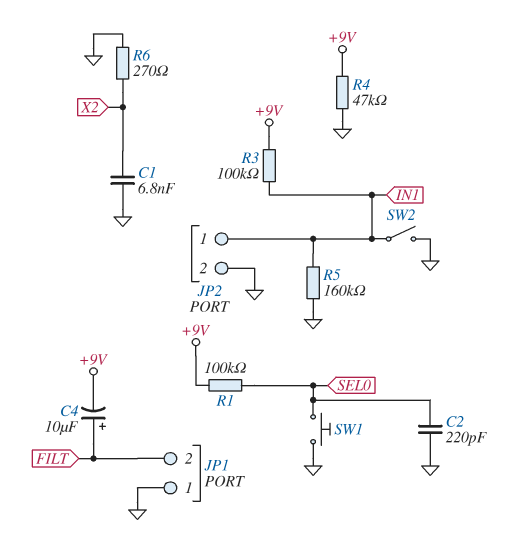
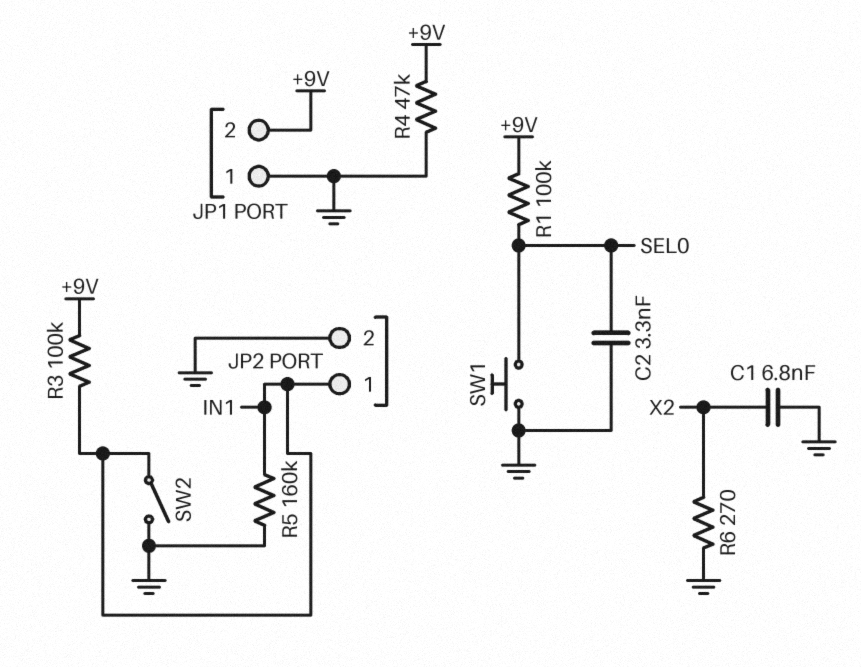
C2: 220pF (GND, SEL0) -> 3.3nF (GND, SEL0)
C4: 10uF (plus FILT, minus +9V) -> none
JP1 pin 2: FILT -> +9V

